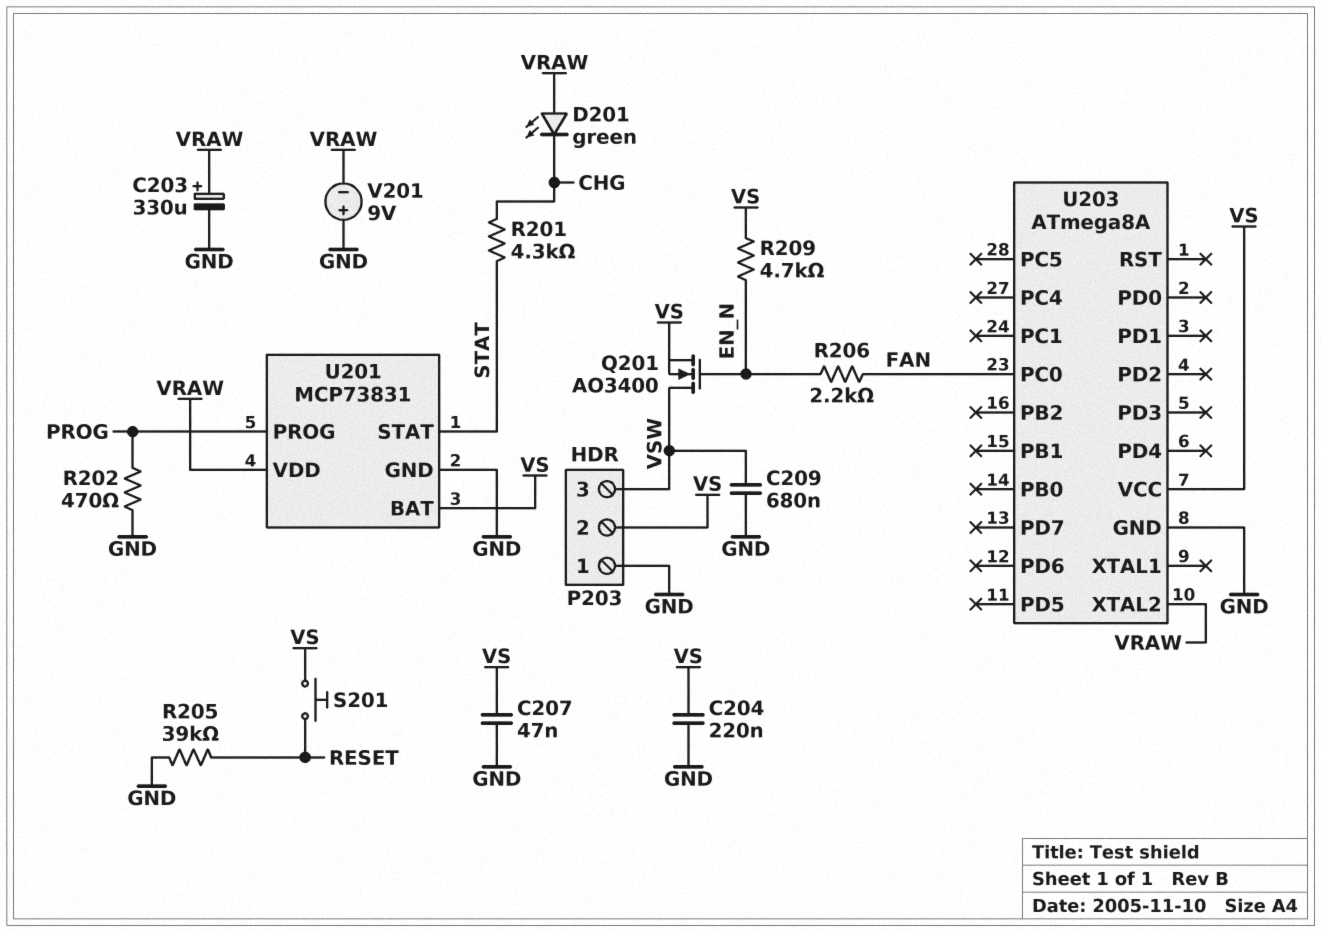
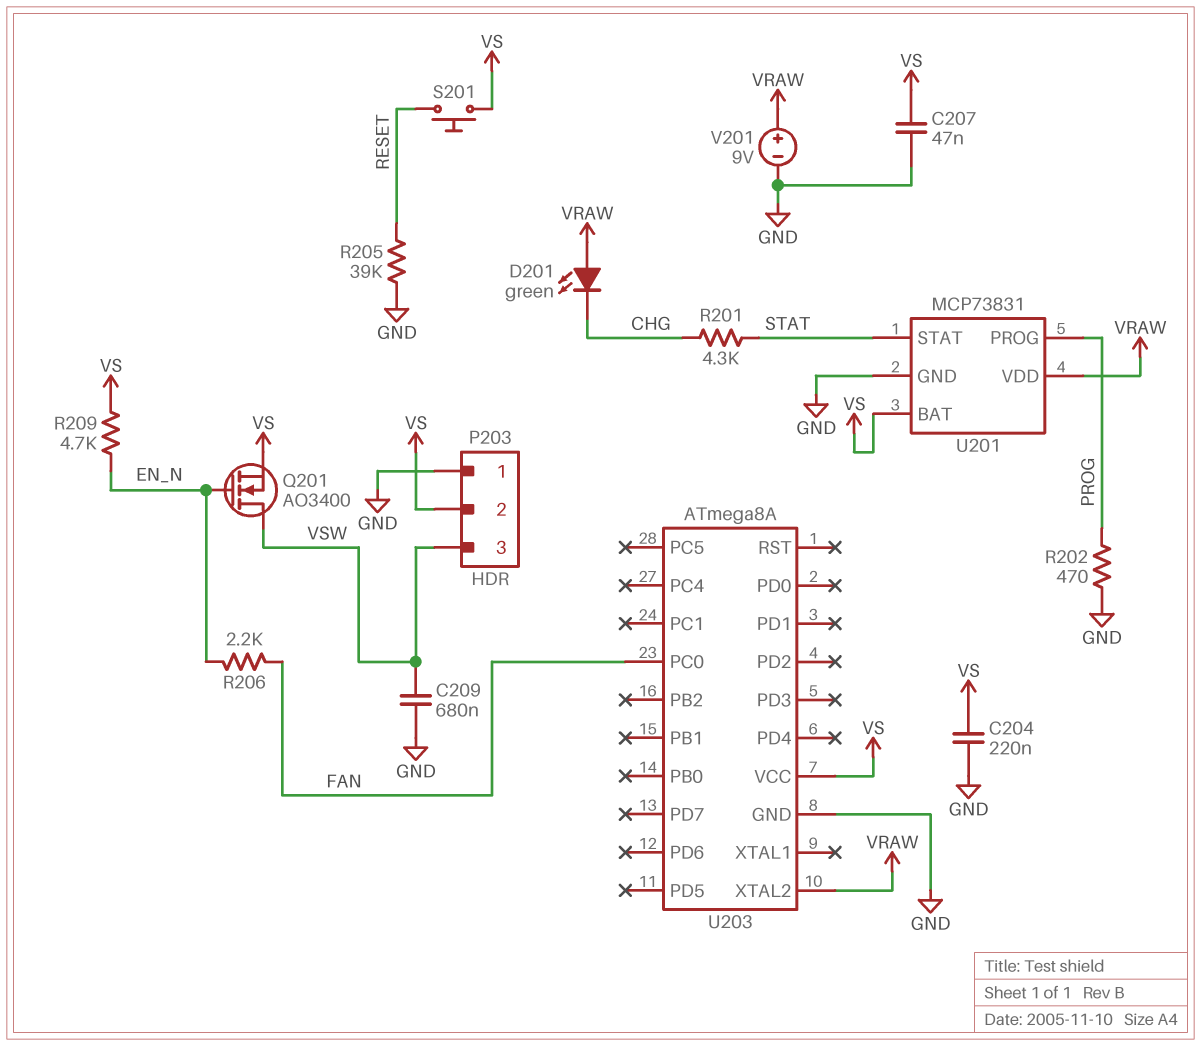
C203: 330uF (plus VRAW, minus GND) -> none
V201: 9V (plus GND, minus VRAW) -> 9V (plus VRAW, minus GND)

